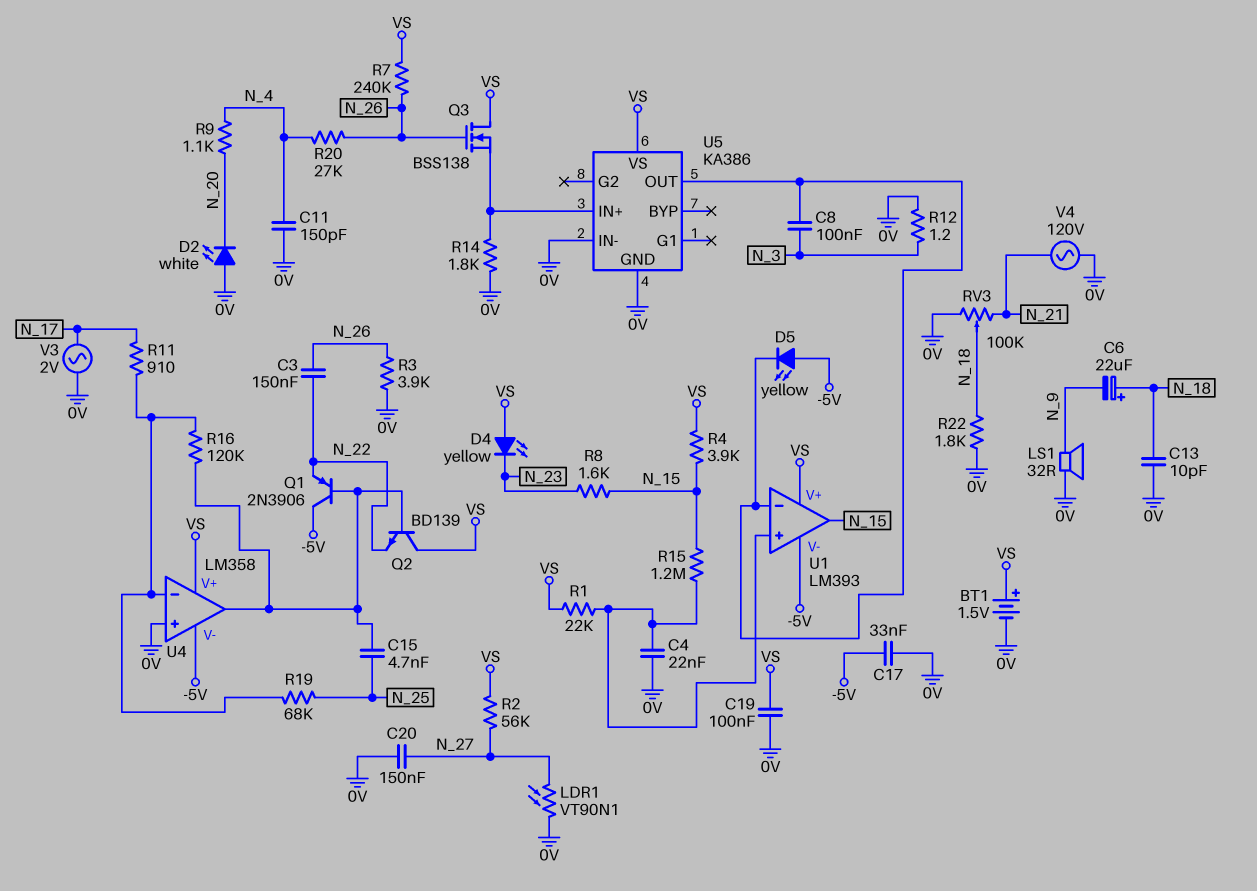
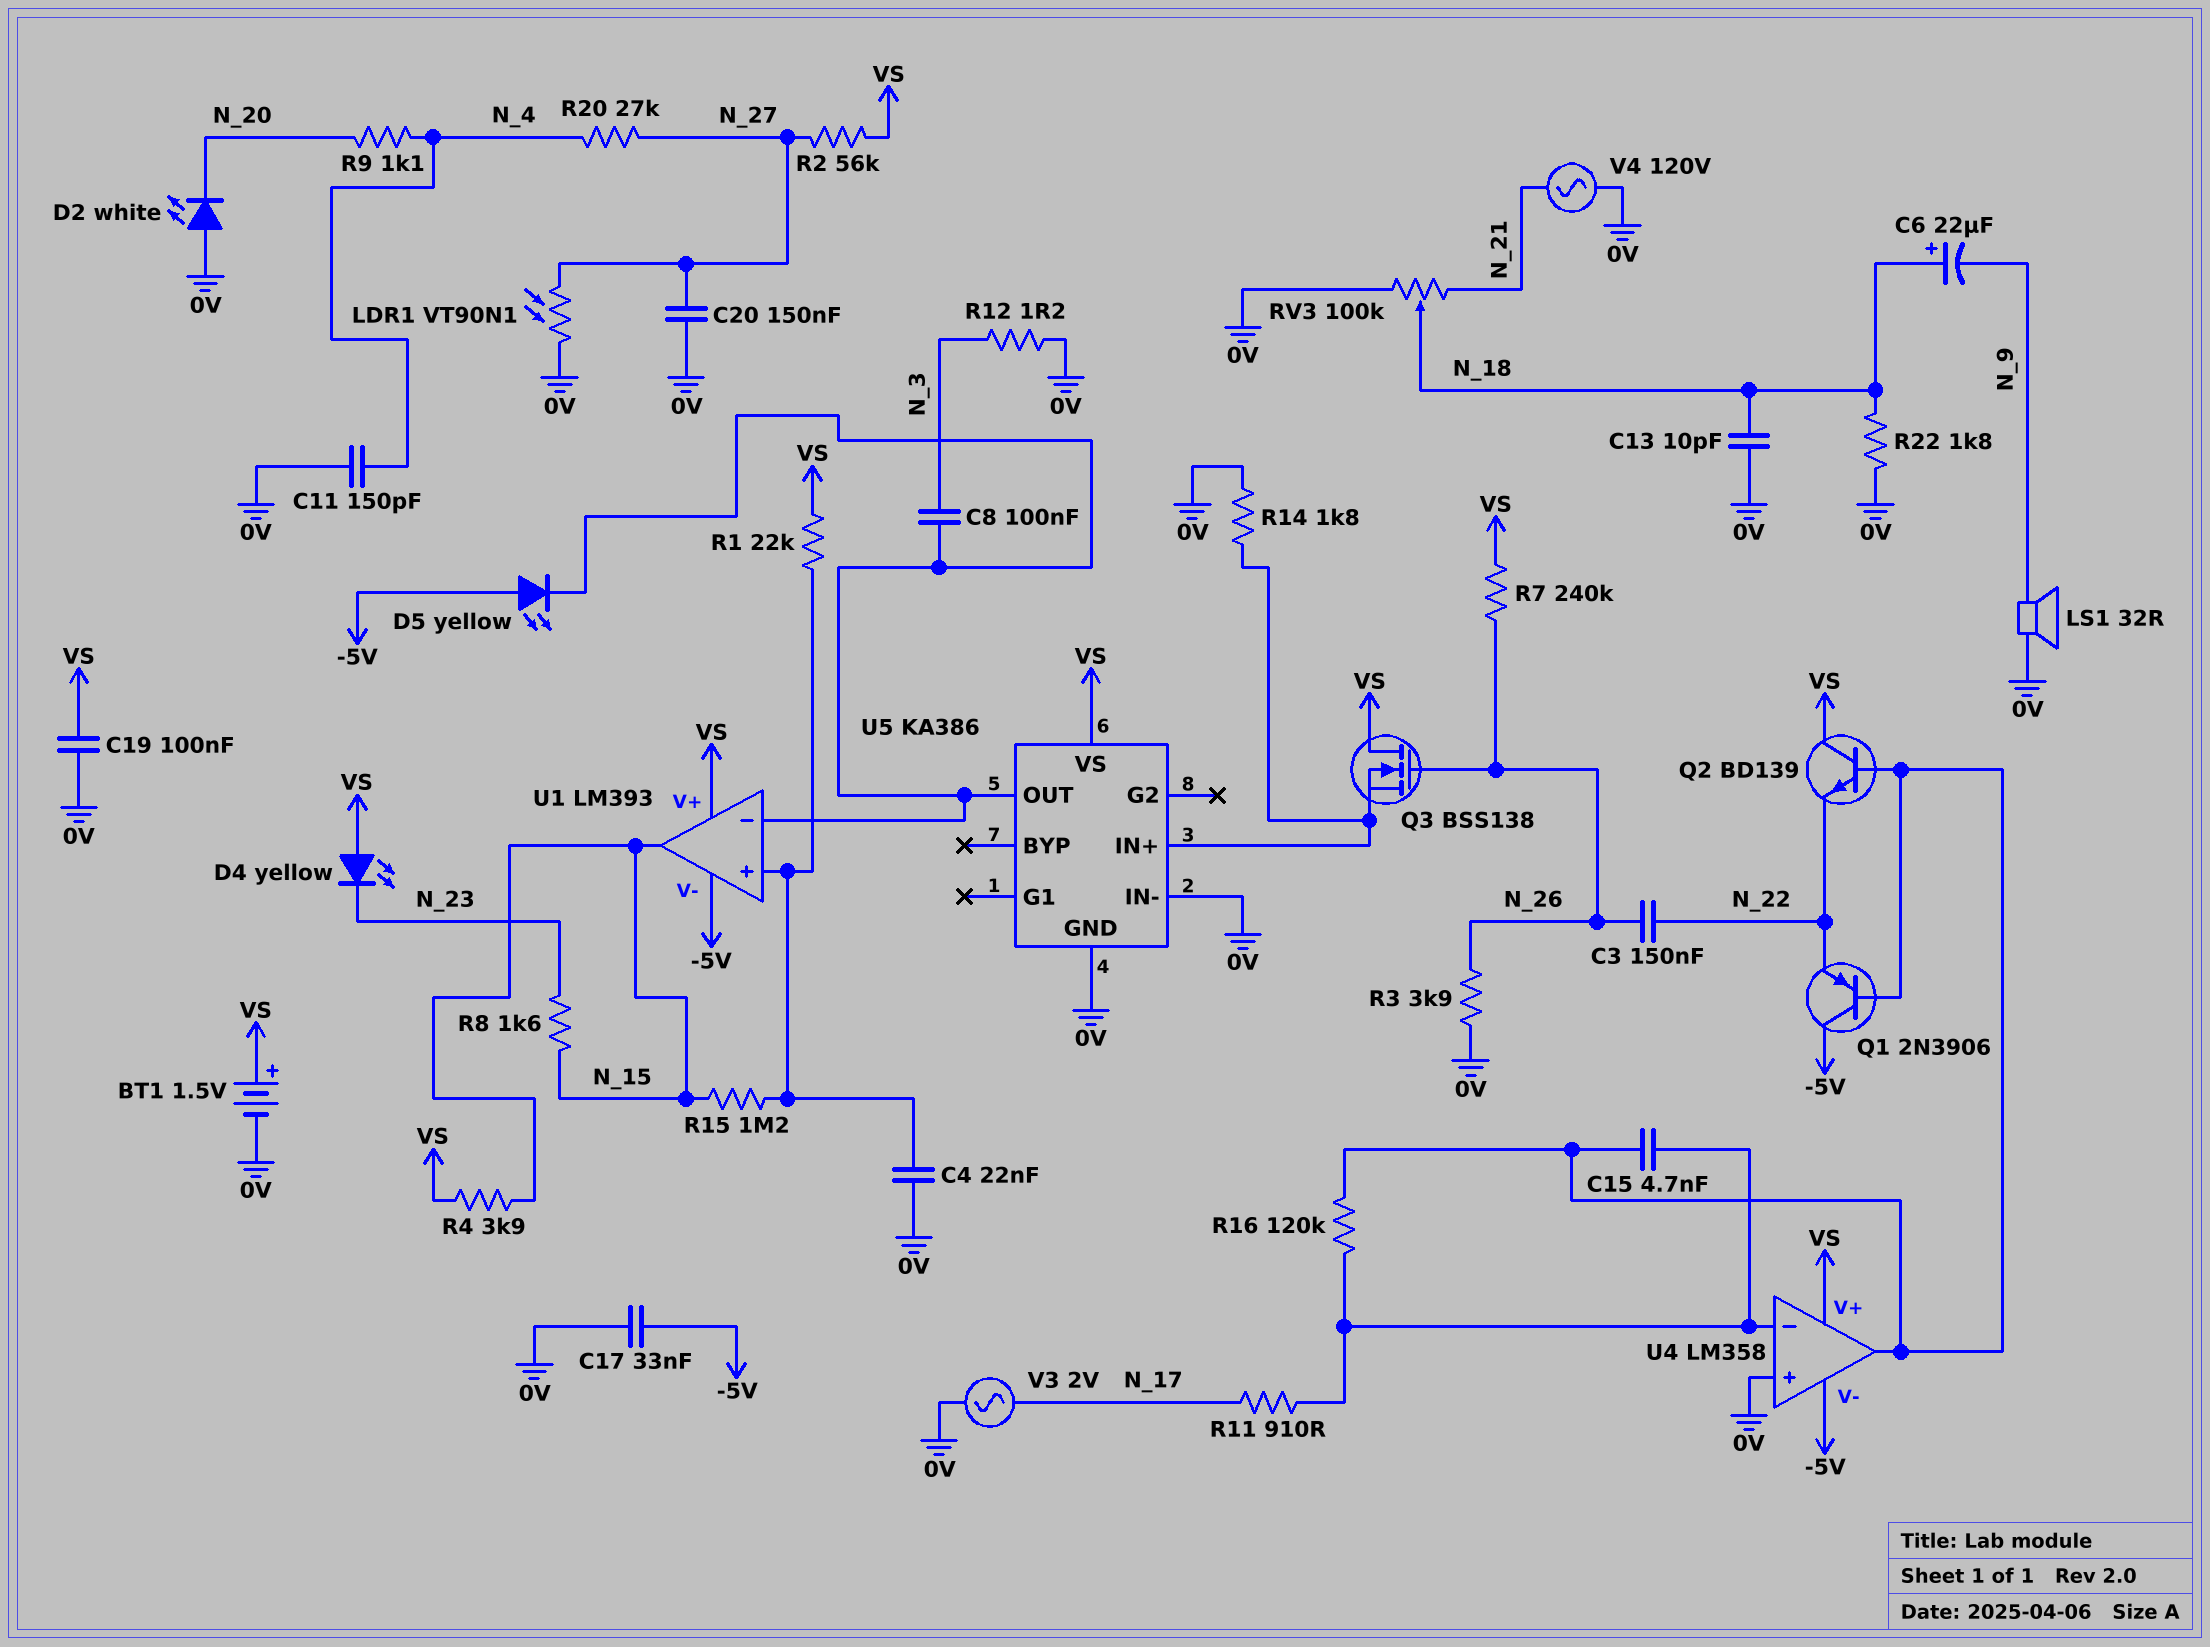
C15: 4.7nF (N_25, U4/out) -> 4.7nF (U4/in-, U4/out)
R19: 68k (N_25, U4/in-) -> none
R20: 27k (N_4, N_26) -> 27k (N_4, N_27)

